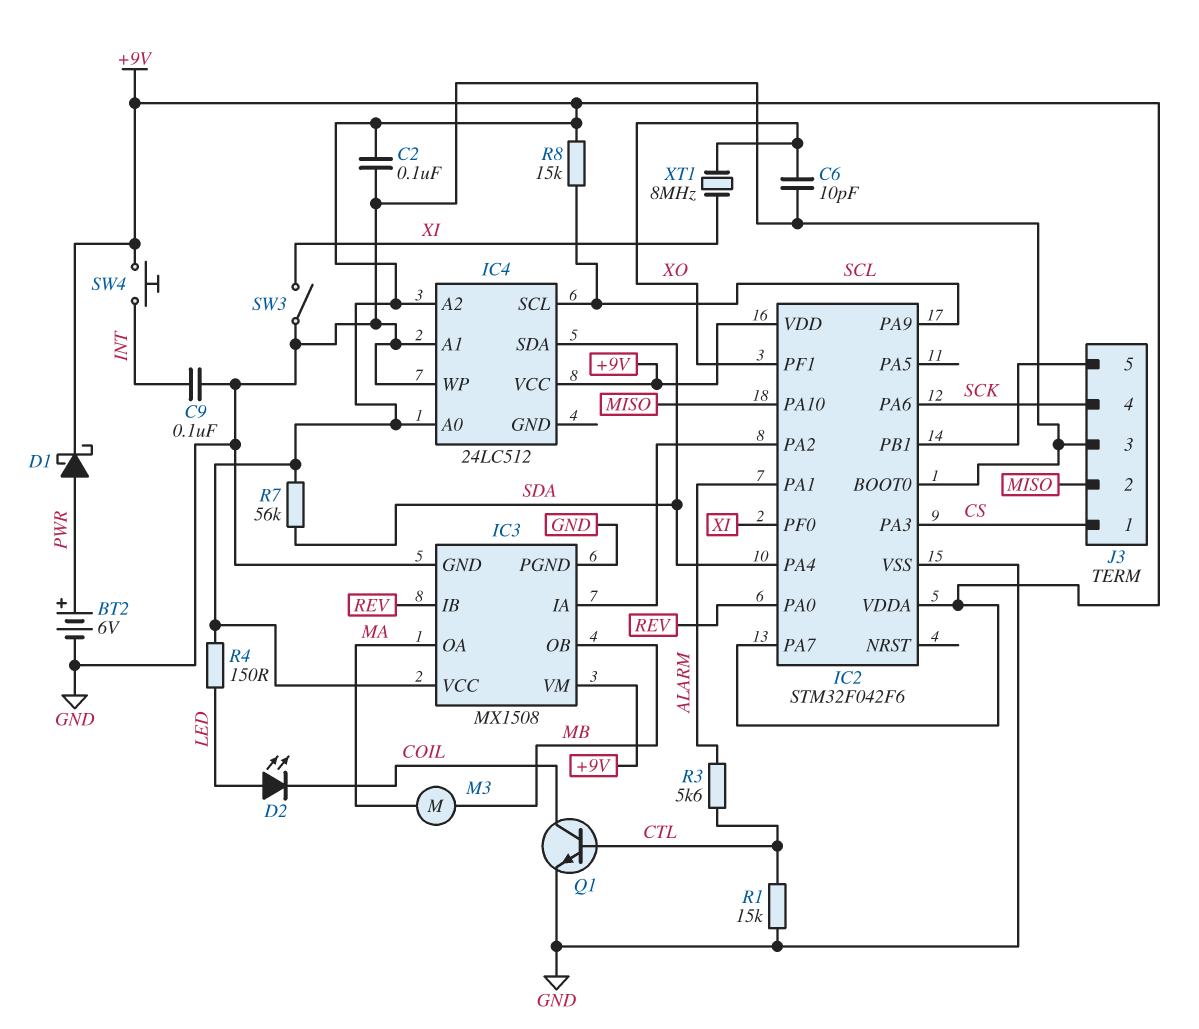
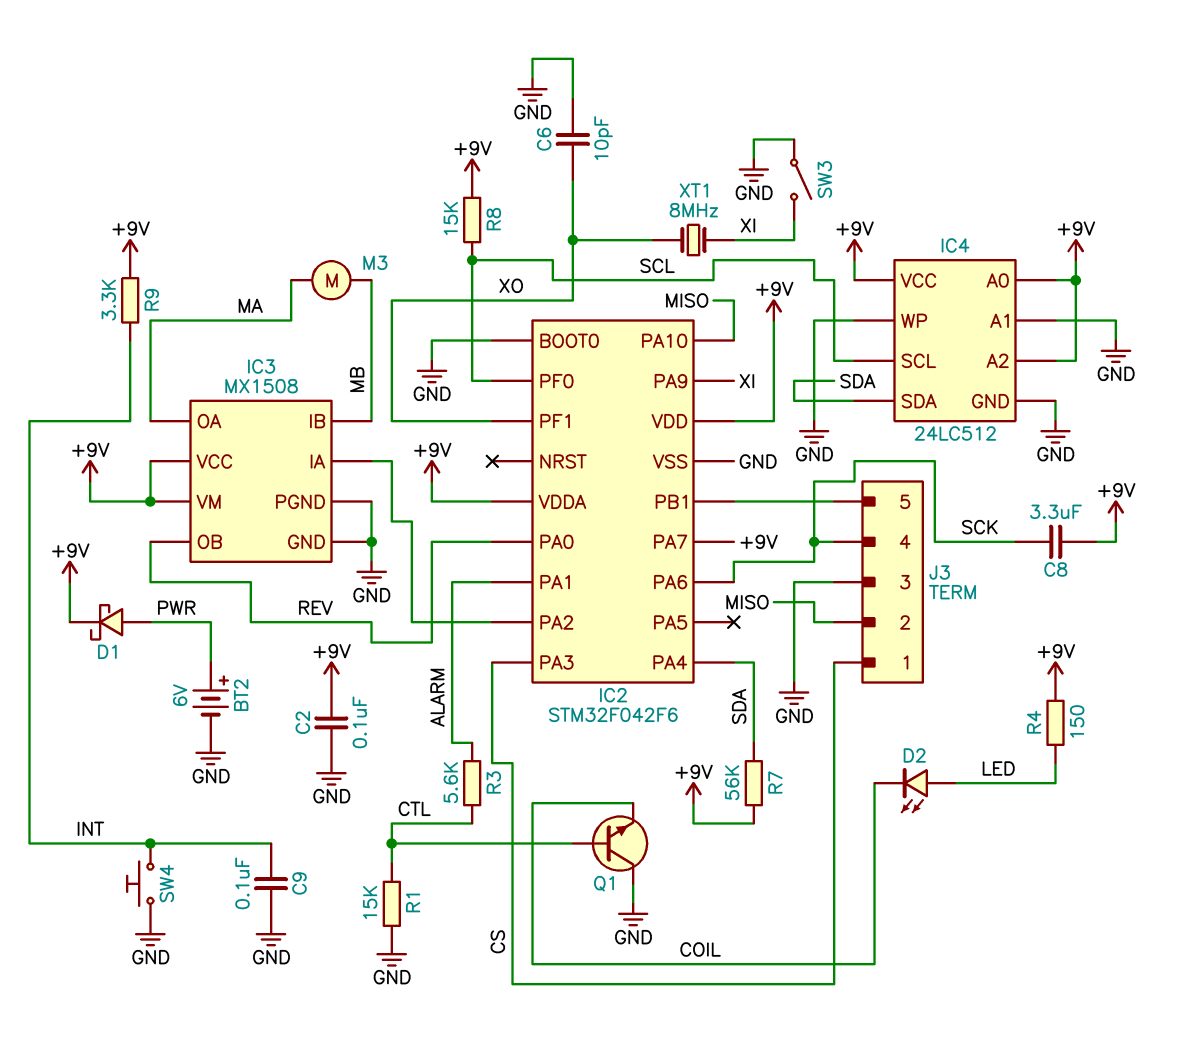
C8: none -> 3.3uF (+9V, SCK)
IC2 pin PA9: SCL -> XI
IC2 pin PF0: XI -> SCL
IC3 pin IB: REV -> MB
IC3 pin OB: MB -> REV
IC4 pin GND: none -> GND
Q1: NPN (B CTL, C COIL, E GND) -> NPN (B CTL, C GND, E COIL)
R9: none -> 3.3k (+9V, INT)
SW4: button (+9V, INT) -> button (GND, INT)

